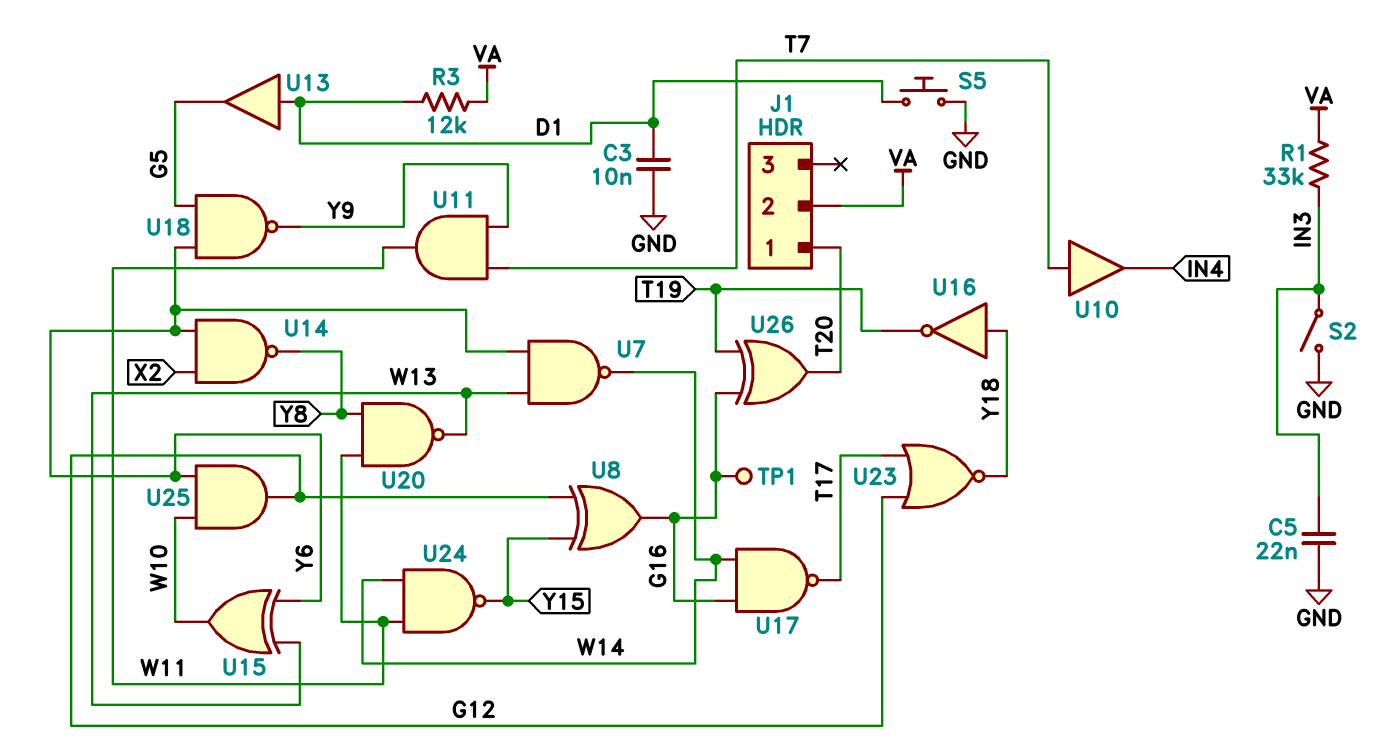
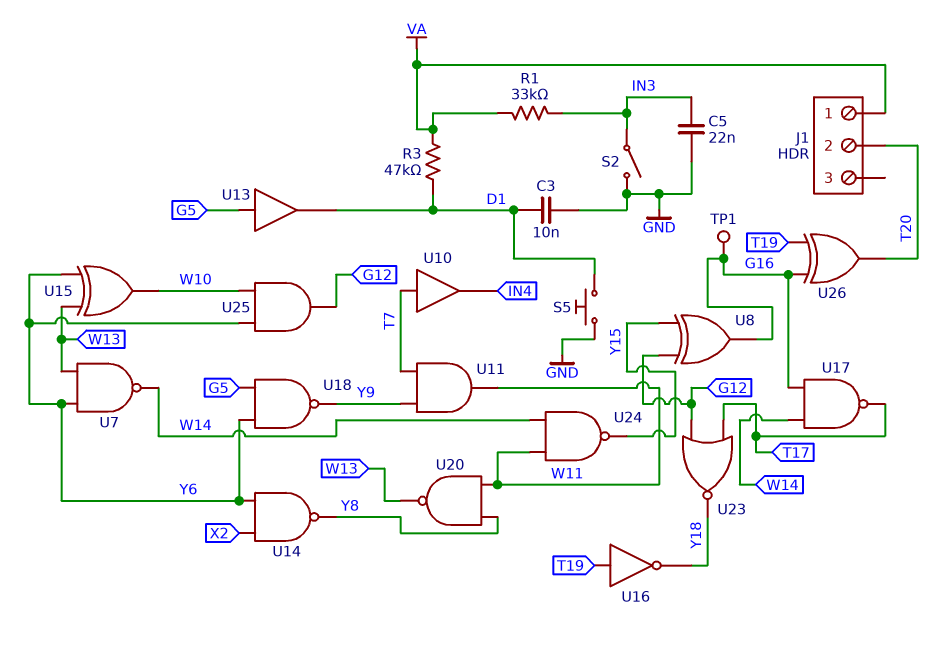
J1 pin 1: T20 -> VA
J1 pin 2: VA -> T20
R3: 12k (D1, VA) -> 47k (D1, VA)
U13: buffer (in D1, out G5) -> buffer (in G5, out D1)
U16: NOT (in Y18, out T19) -> NOT (in T19, out Y18)

